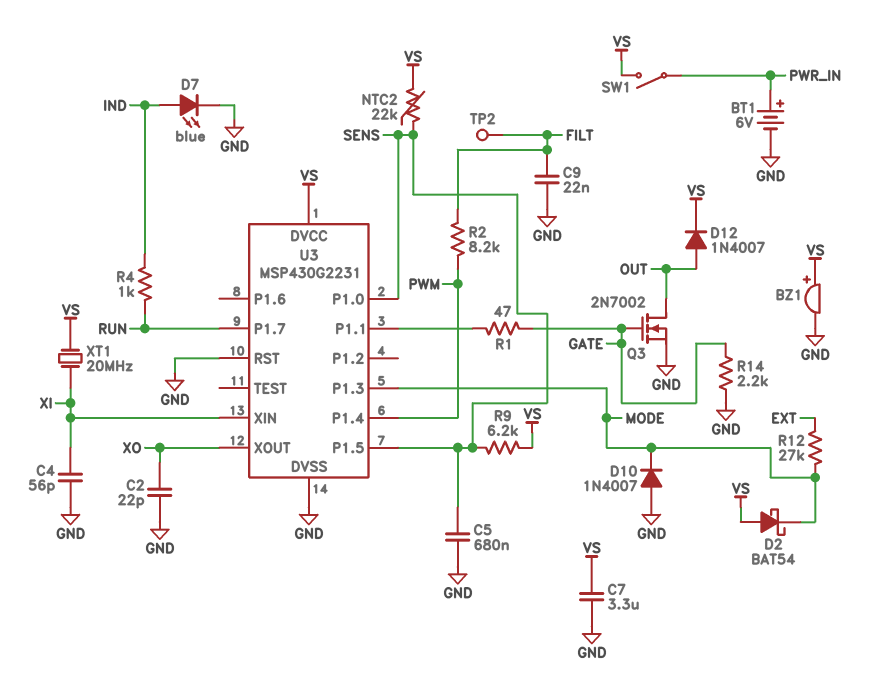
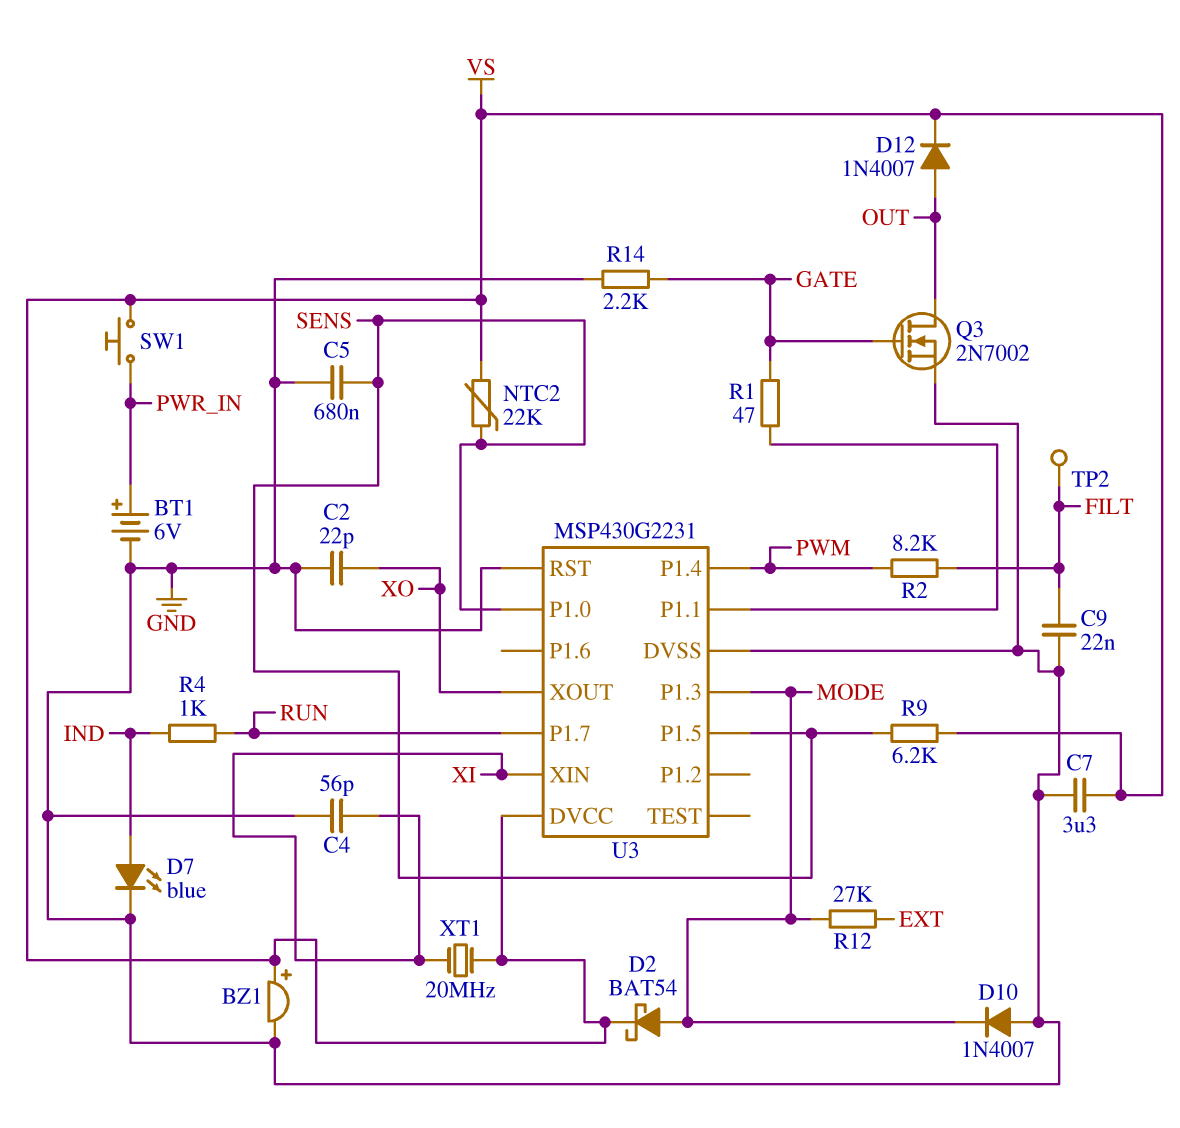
D2: schottky BAT54 (A VS, K MODE) -> schottky BAT54 (A MODE, K VS)
SW1: switch (PWR_IN, VS) -> button (PWR_IN, VS)

